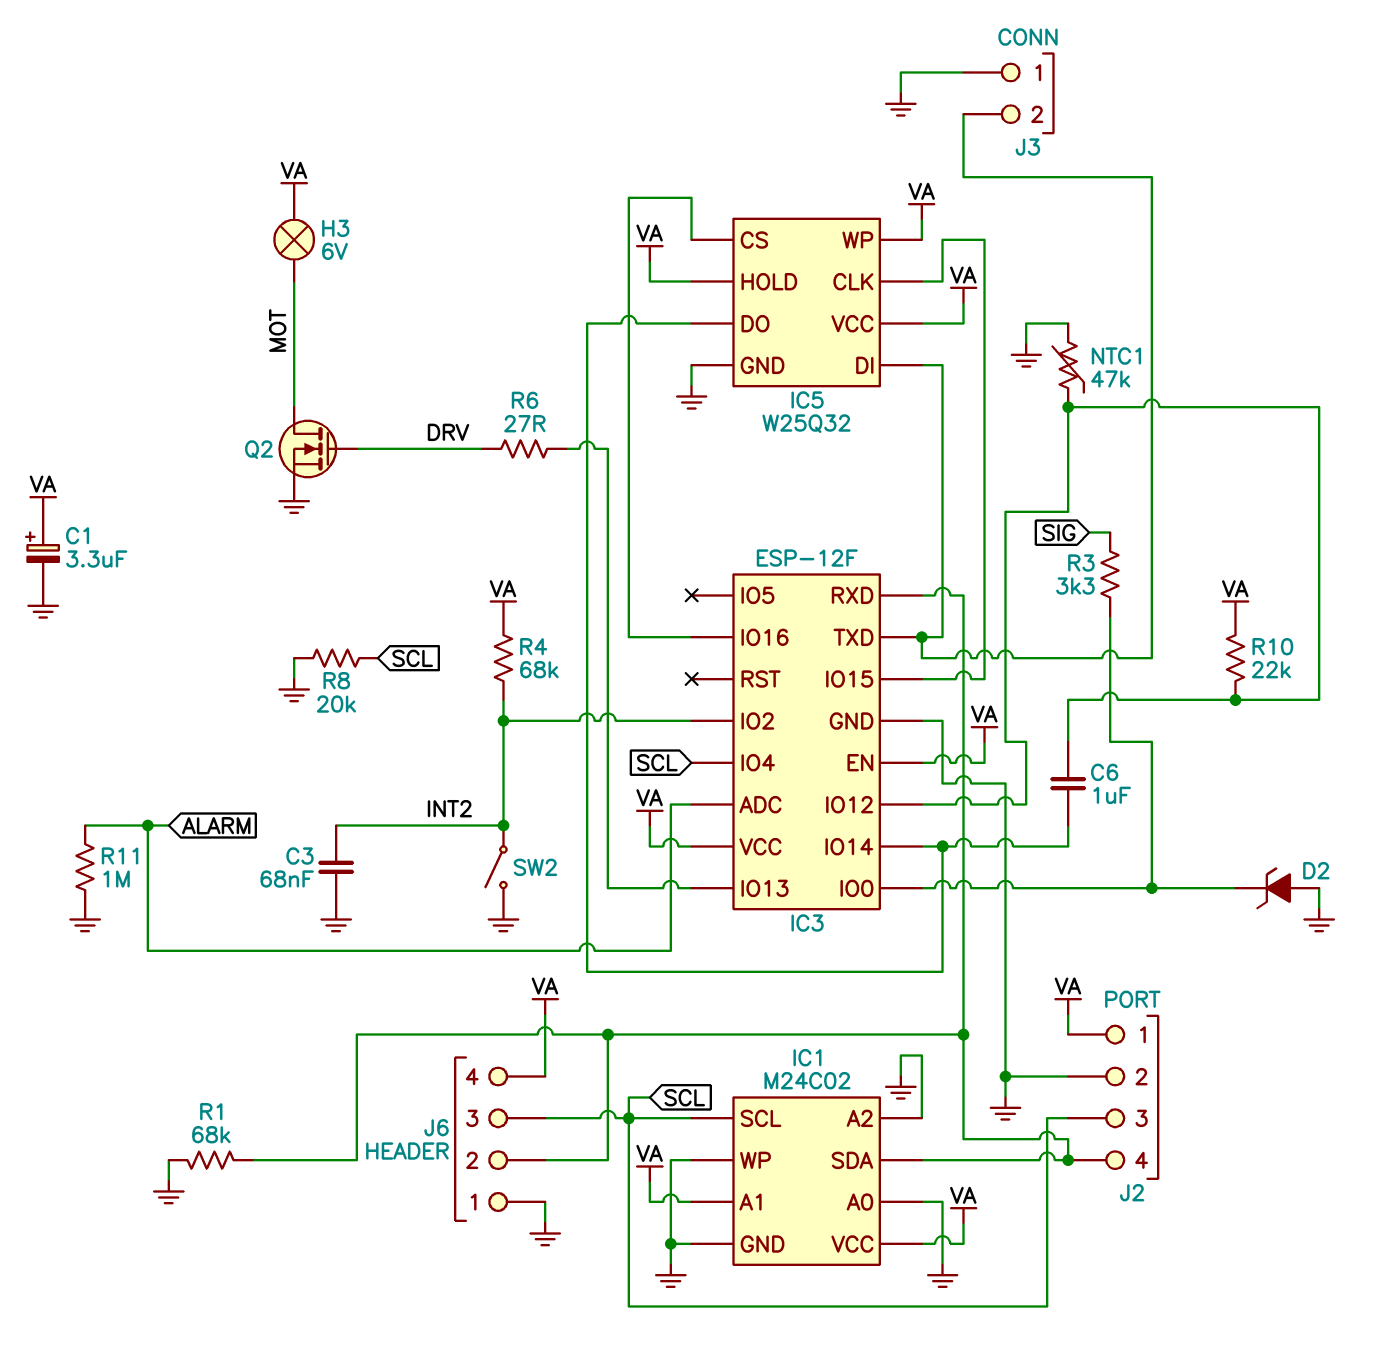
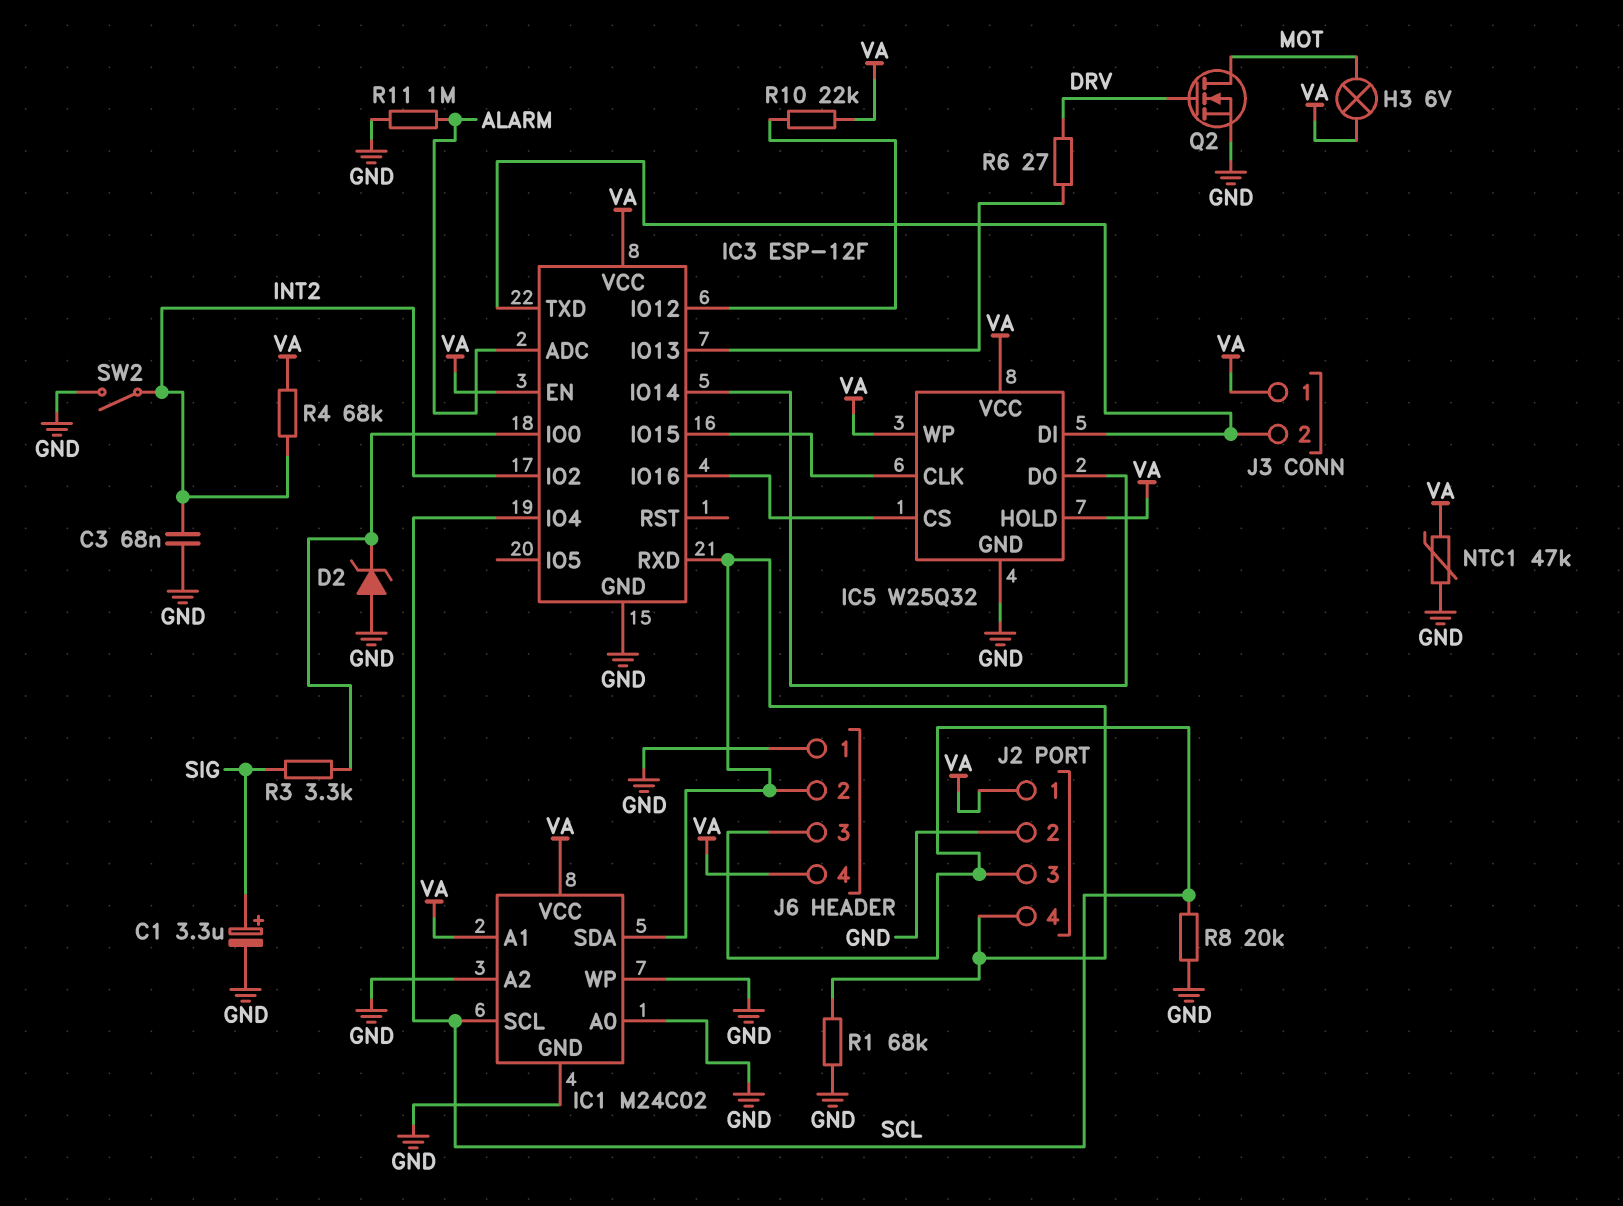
C1: 3.3uF (plus VA, minus GND) -> 3.3uF (plus SIG, minus GND)
C6: 1uF (IC3/IO12, IC3/IO14) -> none
J3 pin 1: GND -> VA
NTC1: 47k (GND, IC3/IO12) -> 47k (GND, VA)

